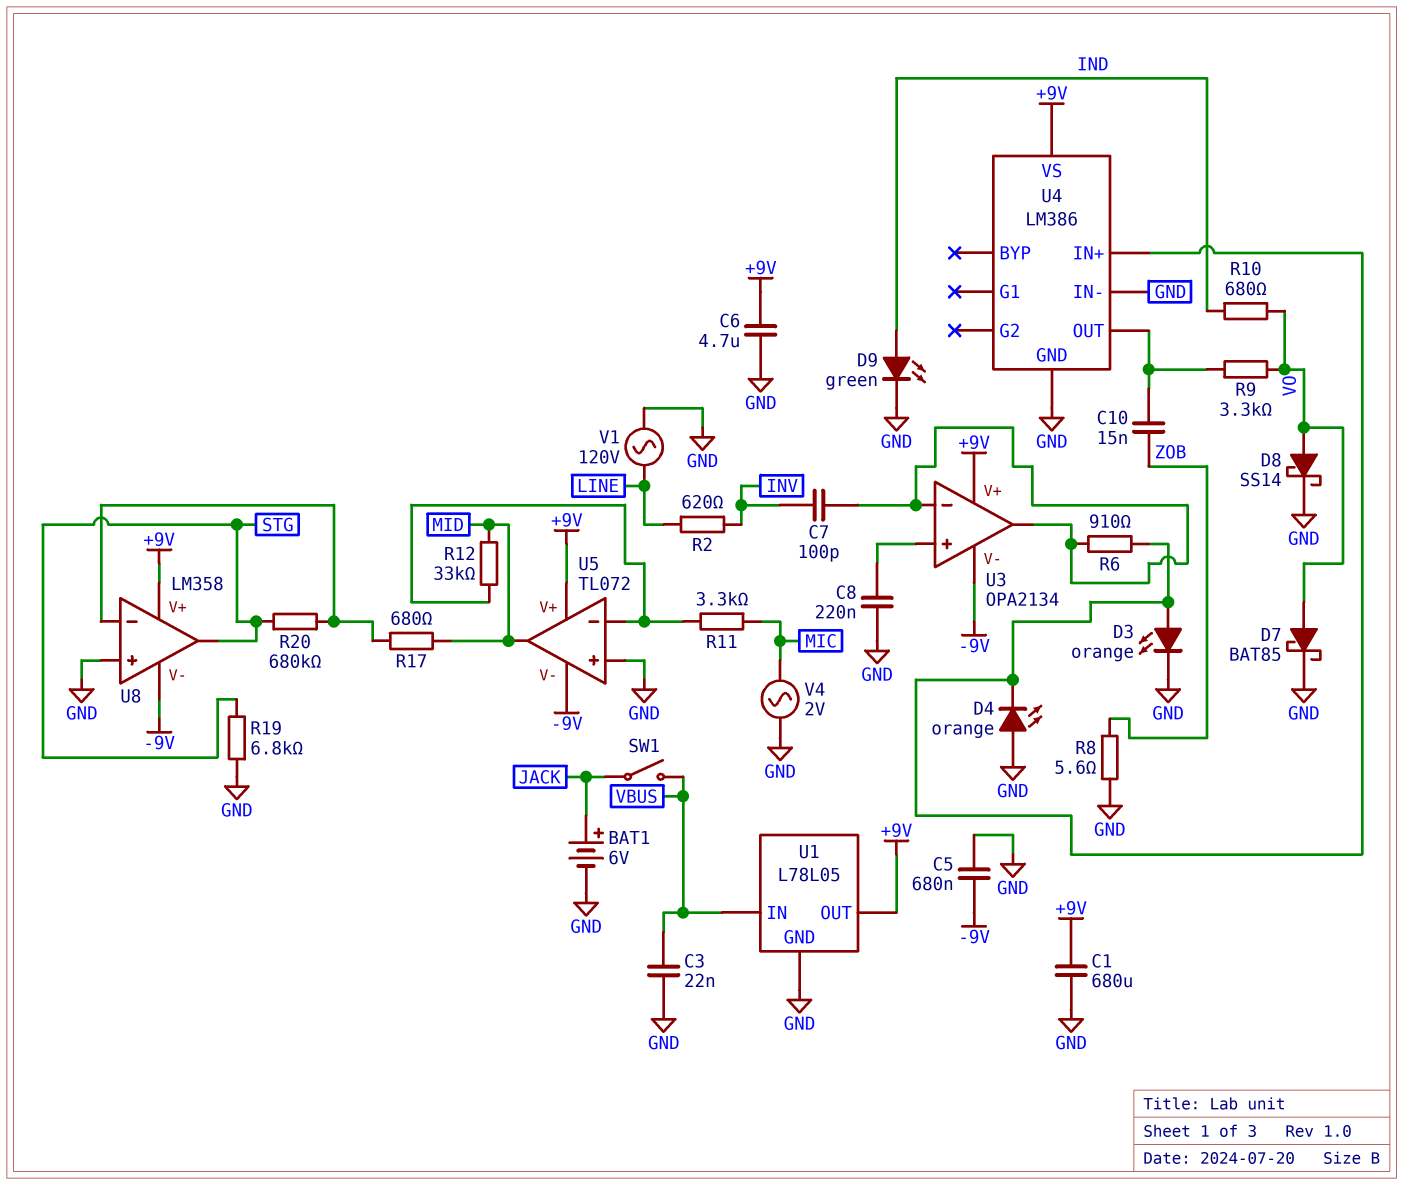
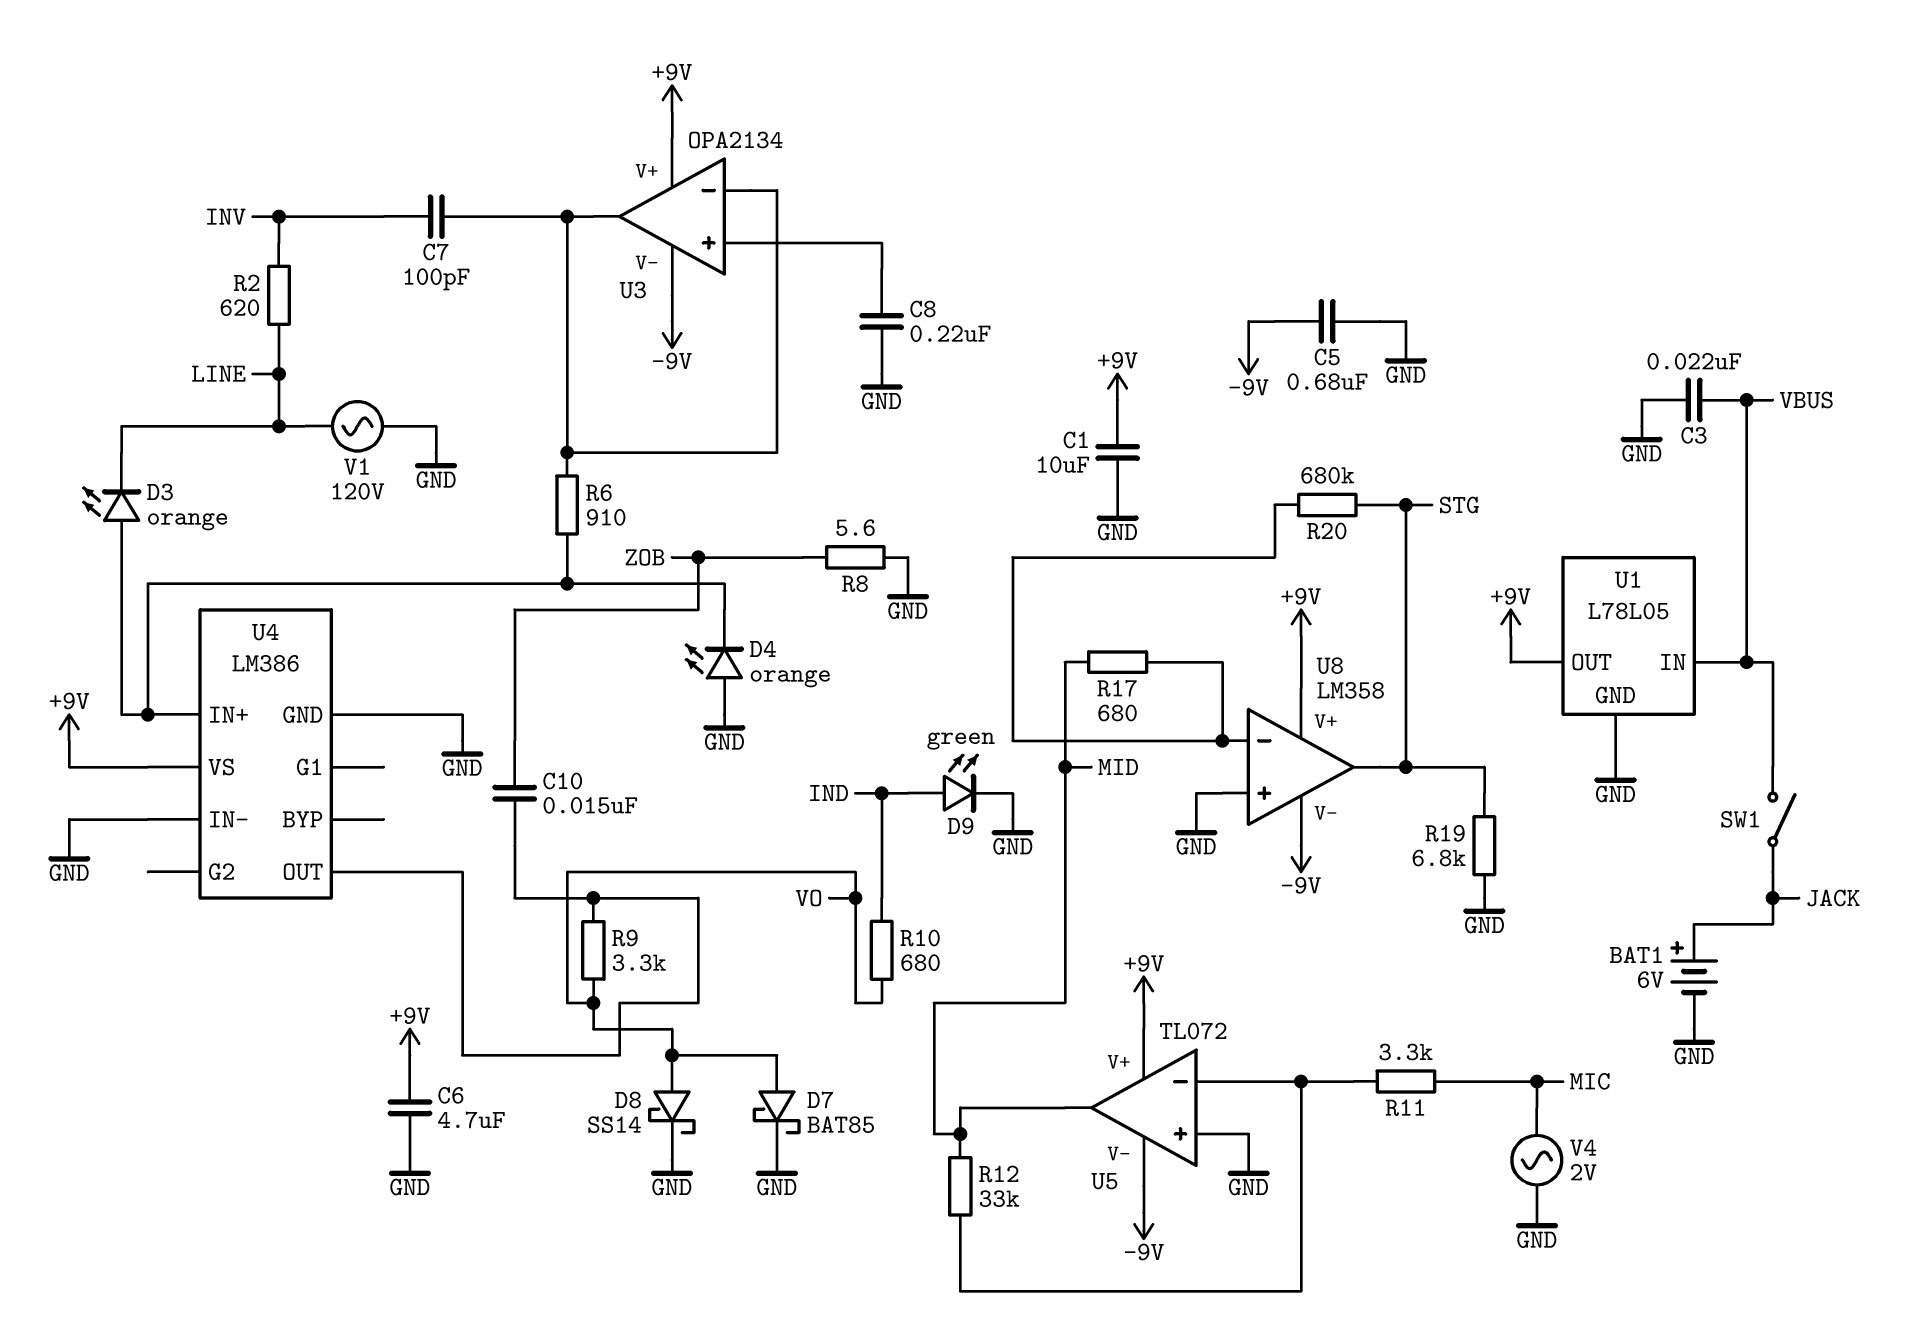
C1: 680uF (+9V, GND) -> 10uF (+9V, GND)
D3: LED orange (A U4/IN+, K GND) -> LED orange (A U4/IN+, K LINE)

